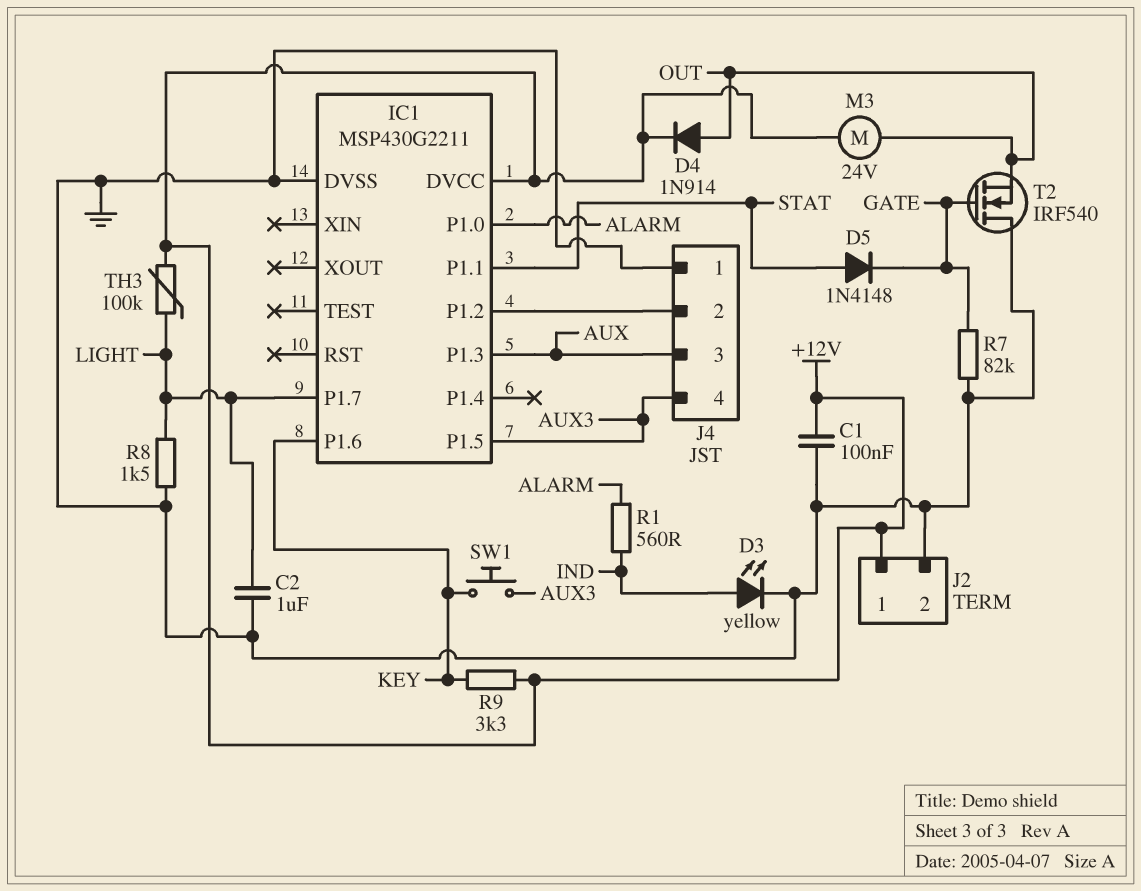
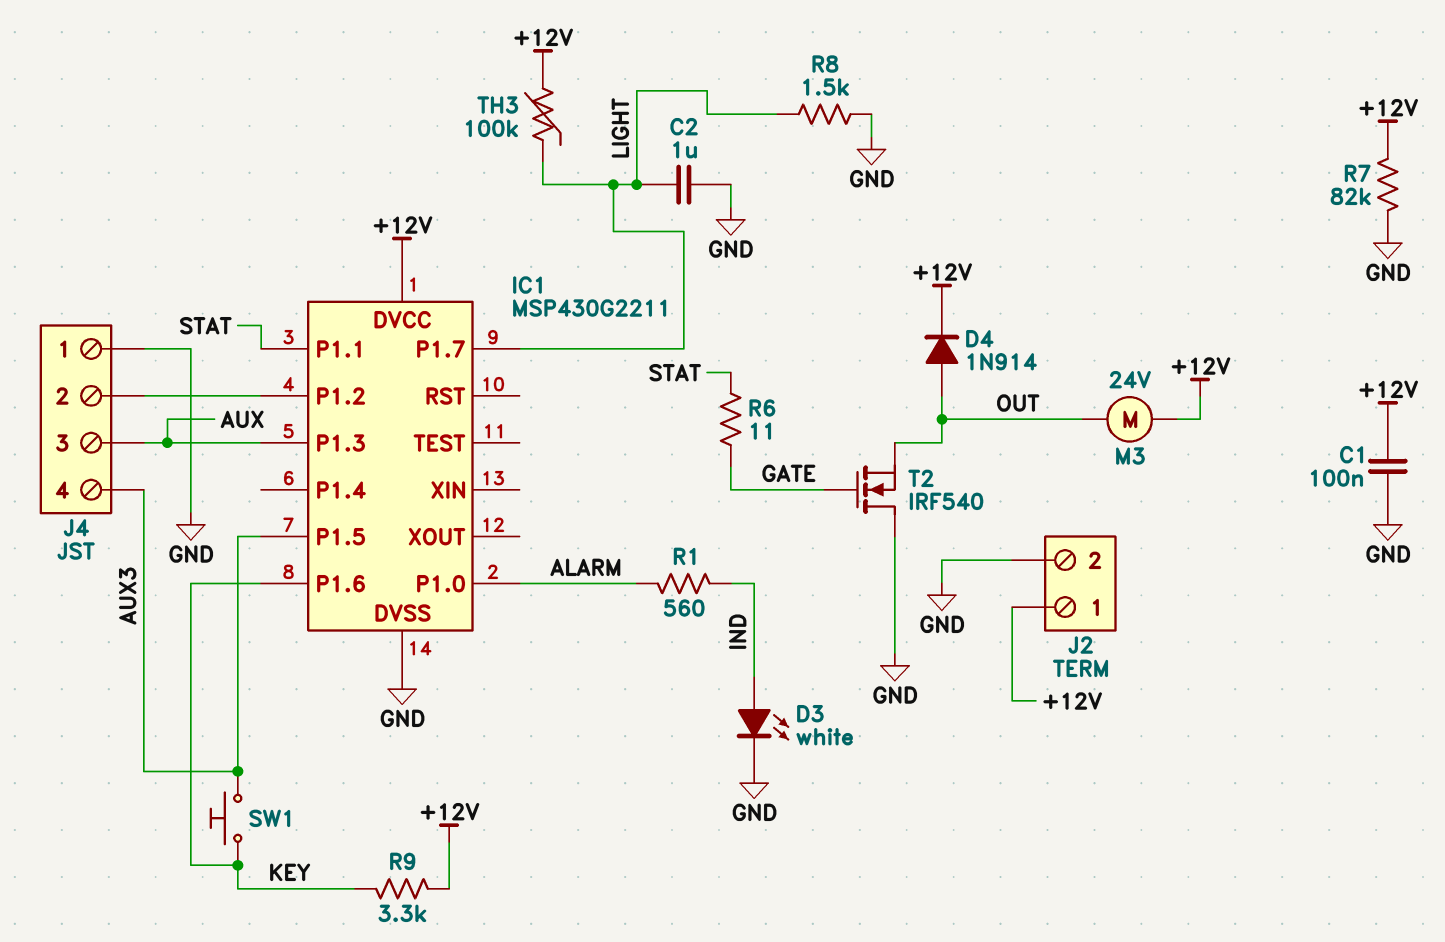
D3: LED yellow (A IND, K GND) -> LED white (A IND, K GND)
D5: diode 1N4148 (A STAT, K GATE) -> none
R6: none -> 11 (GATE, STAT)
R7: 82k (GATE, GND) -> 82k (+12V, GND)

